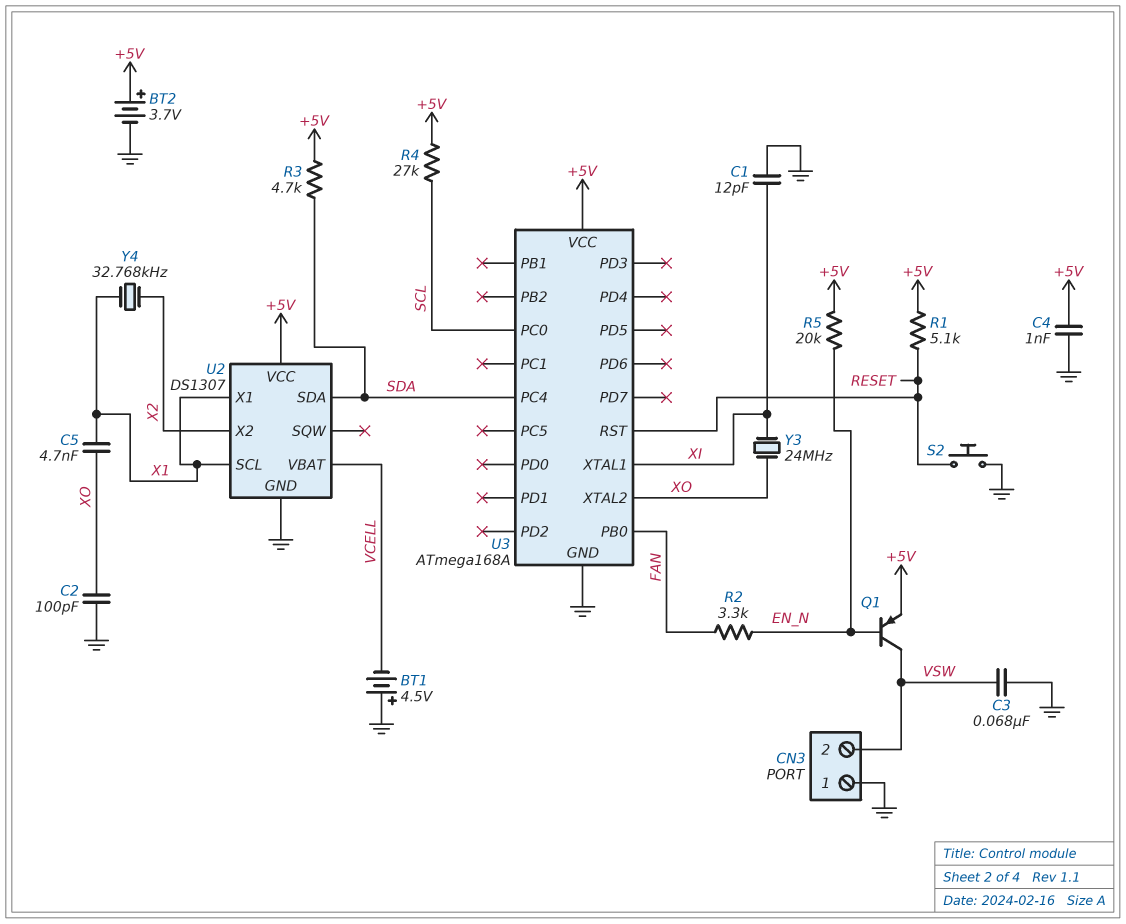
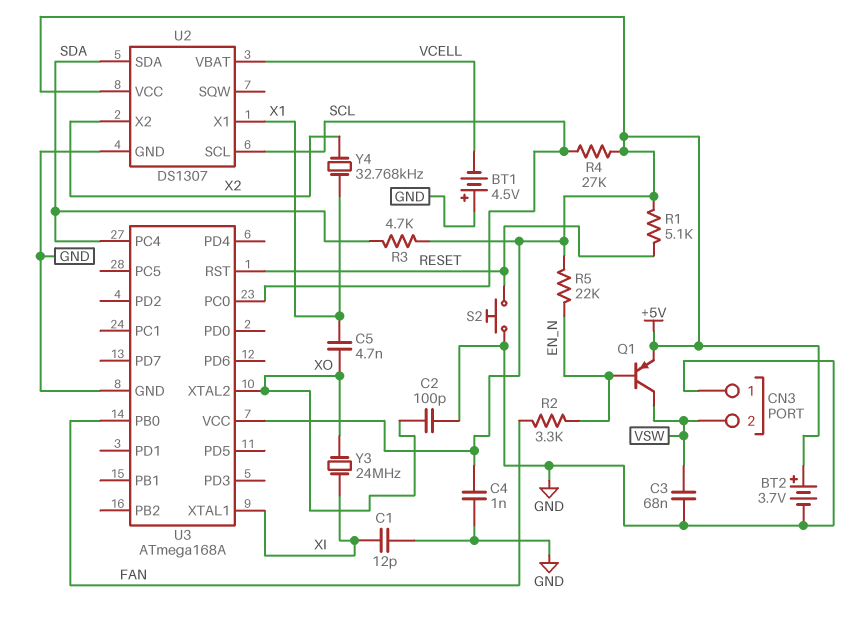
R5: 20k (+5V, EN_N) -> 22k (+5V, EN_N)
U2 pin SCL: X1 -> SCL

